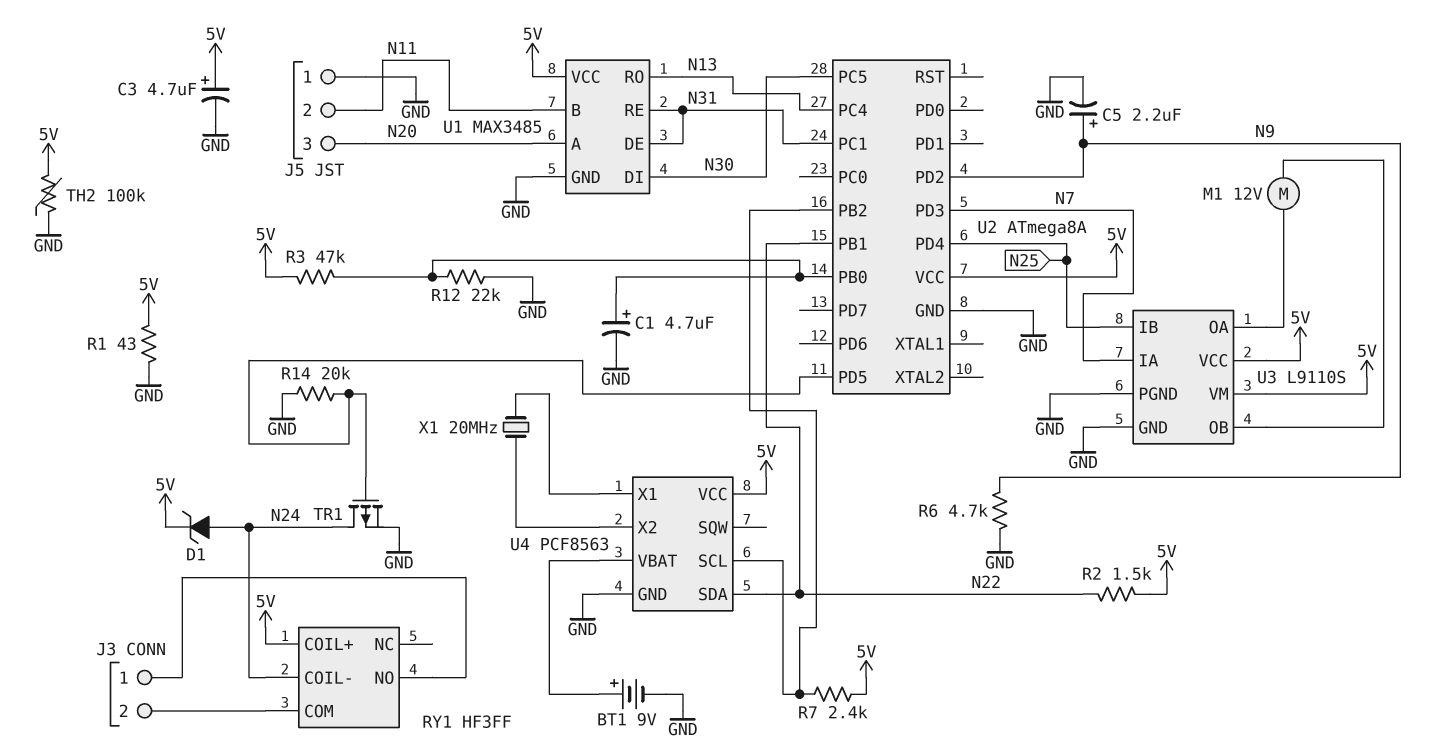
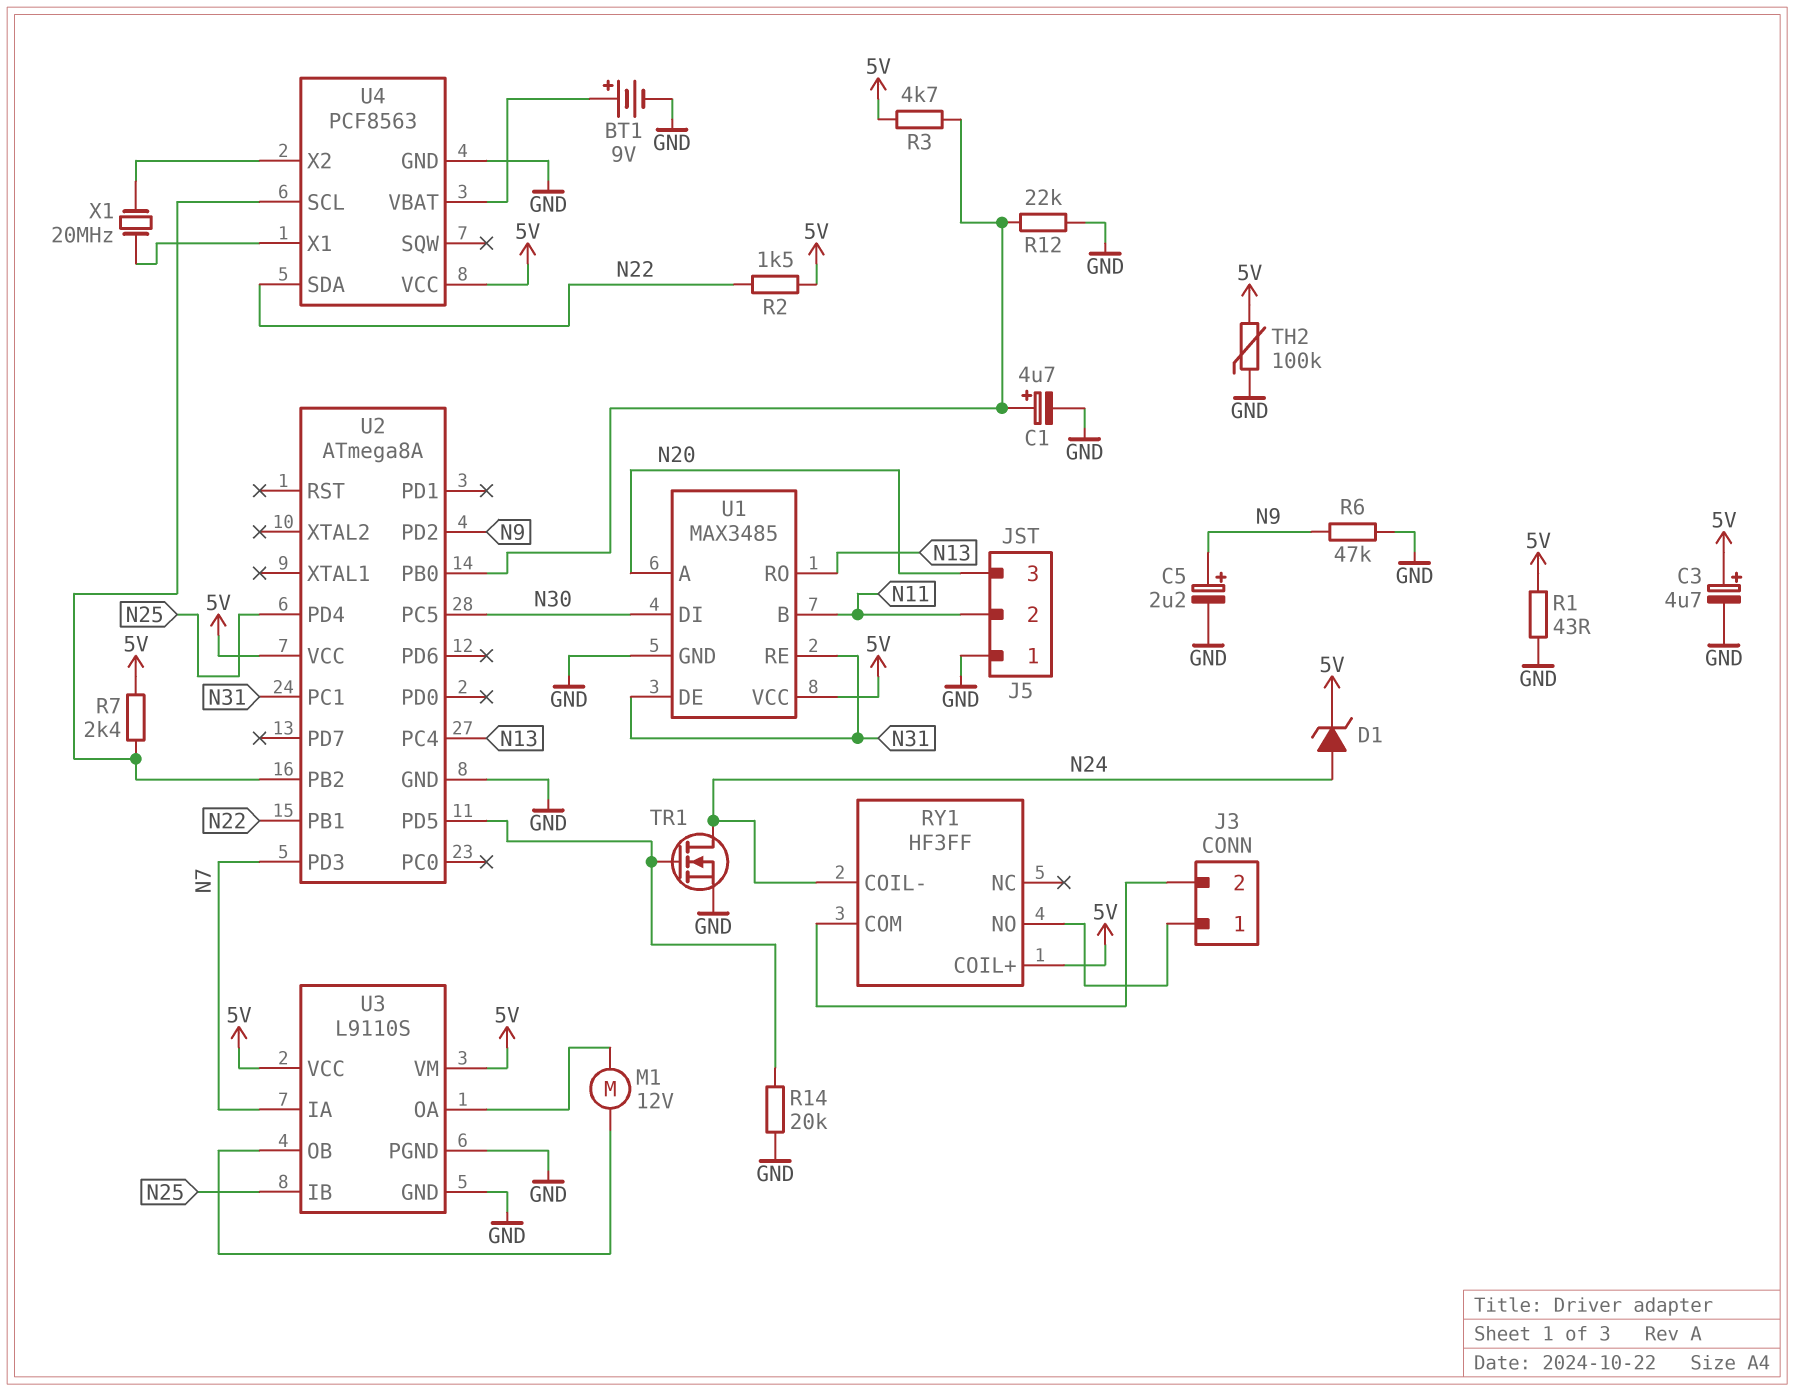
R3: 47k (5V, U2/PB0) -> 4.7k (5V, U2/PB0)
R6: 4.7k (GND, N9) -> 47k (GND, N9)
TR1: PMOS (G U2/PD5, D N24, S GND) -> NMOS (G U2/PD5, D N24, S GND)

